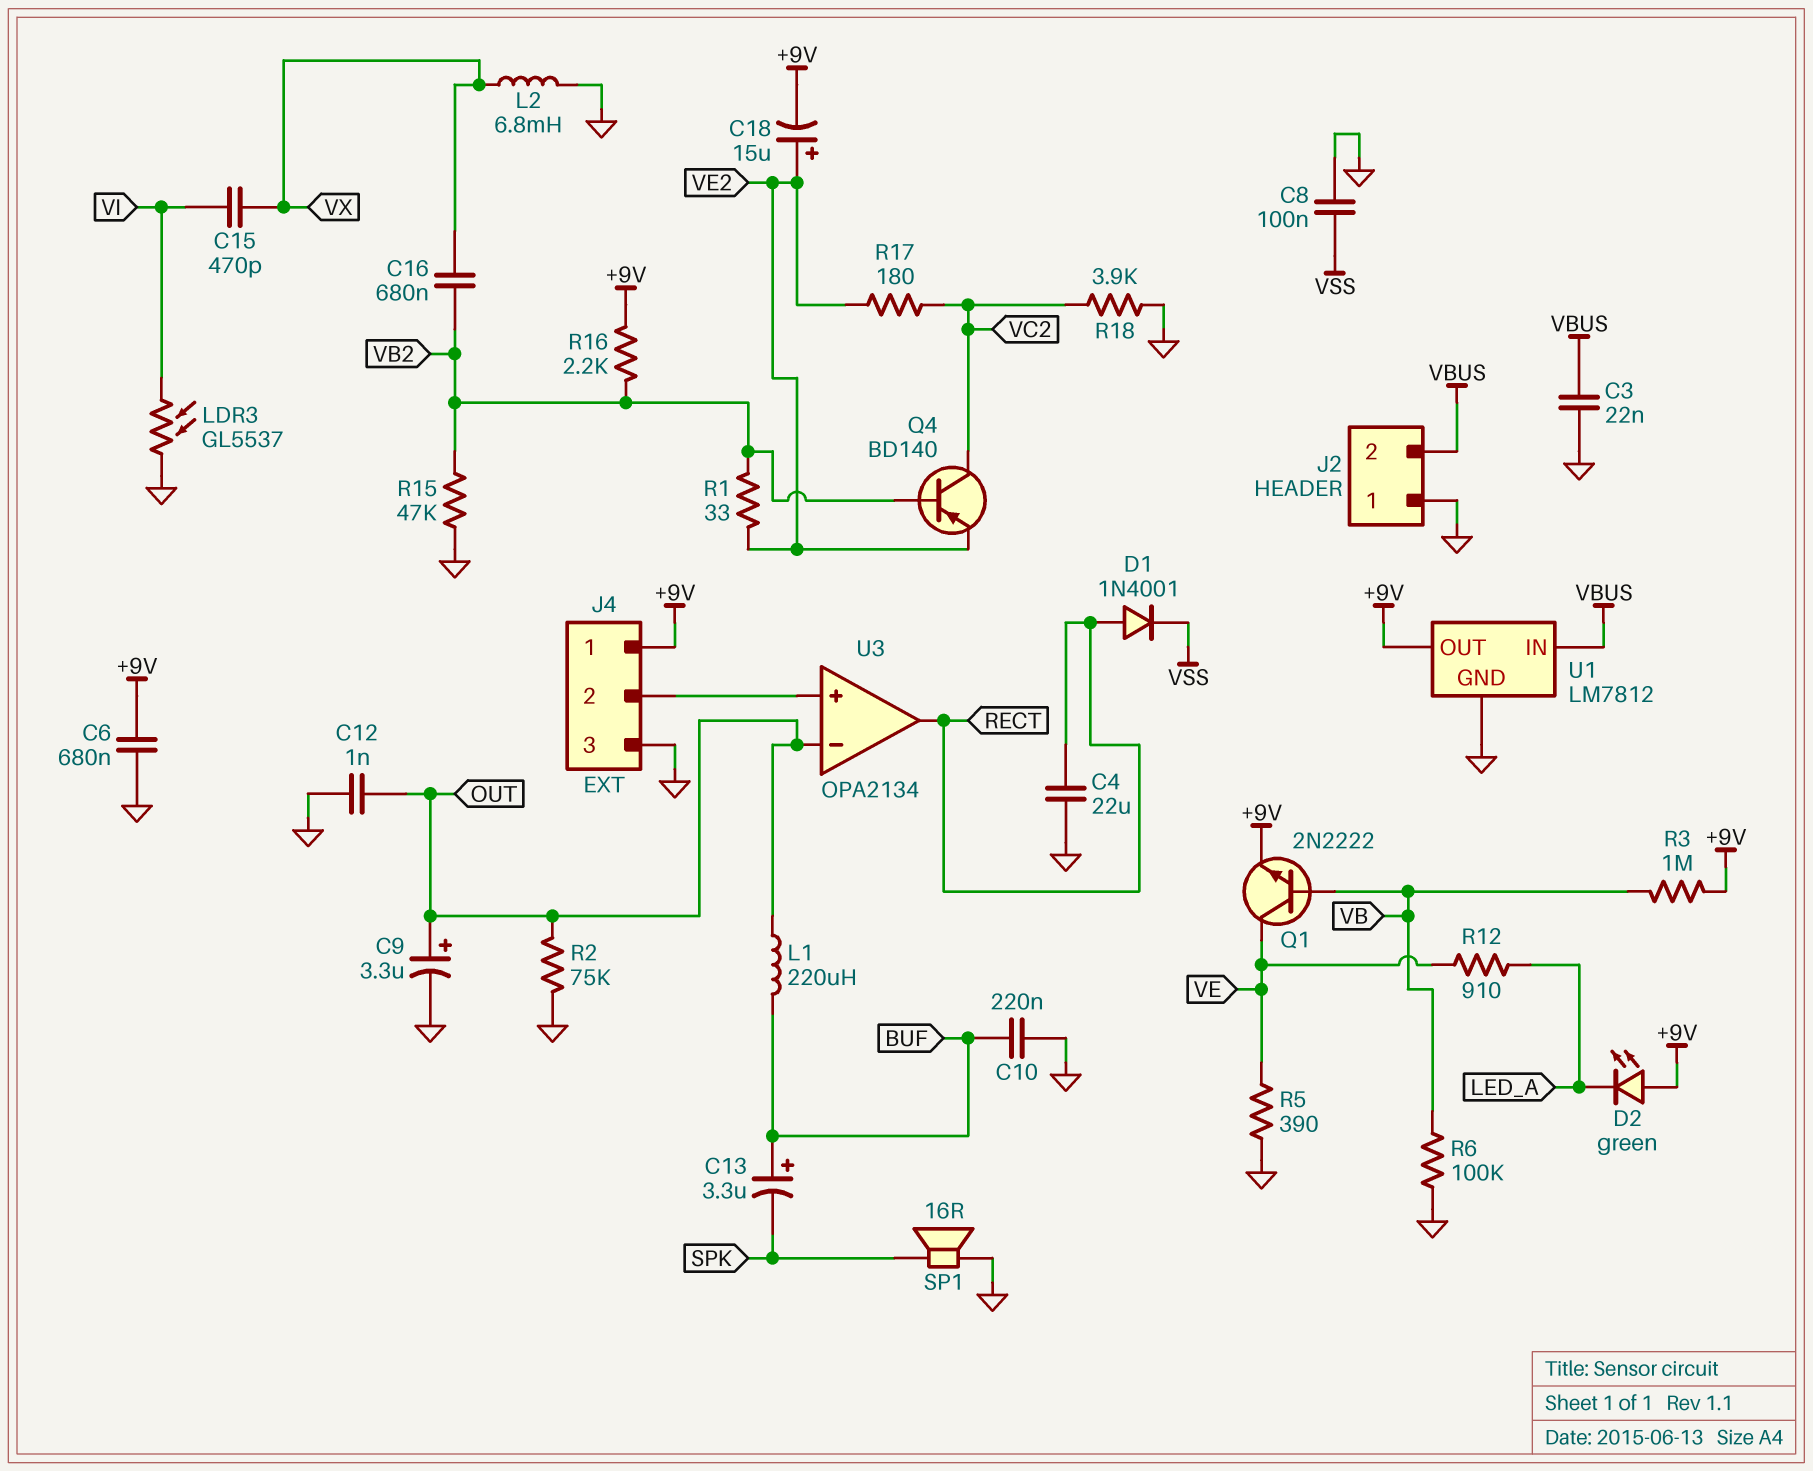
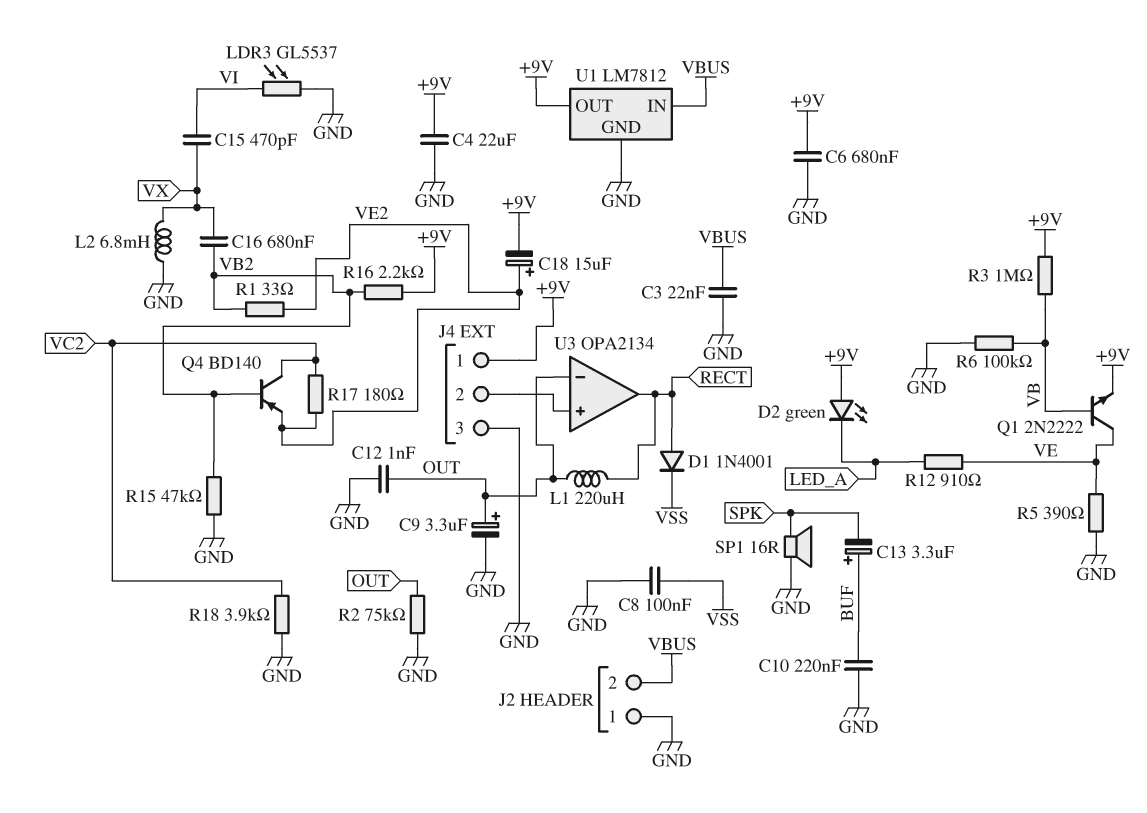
C4: 22uF (GND, RECT) -> 22uF (+9V, GND)
L1: 220uH (BUF, OUT) -> 220uH (OUT, RECT)

